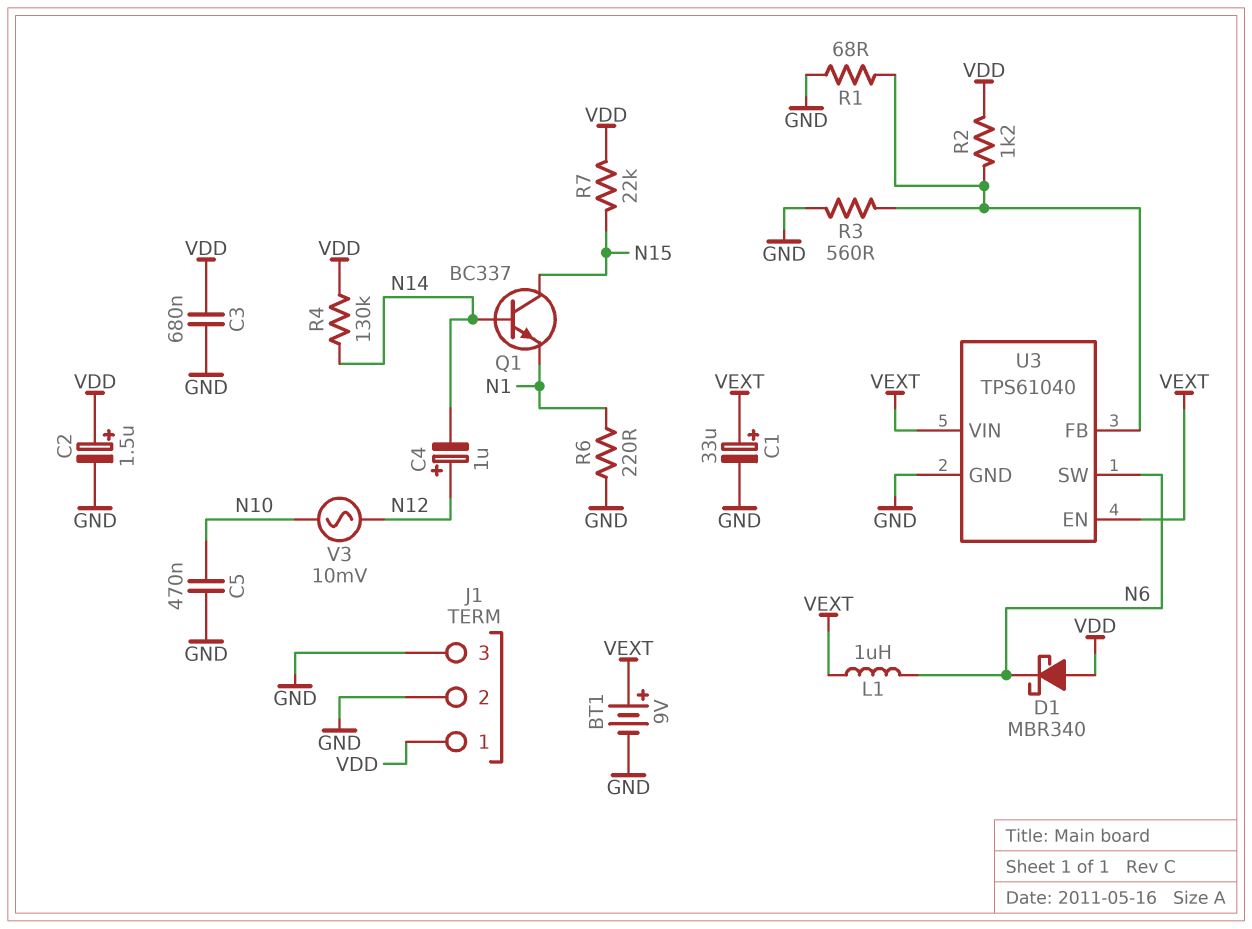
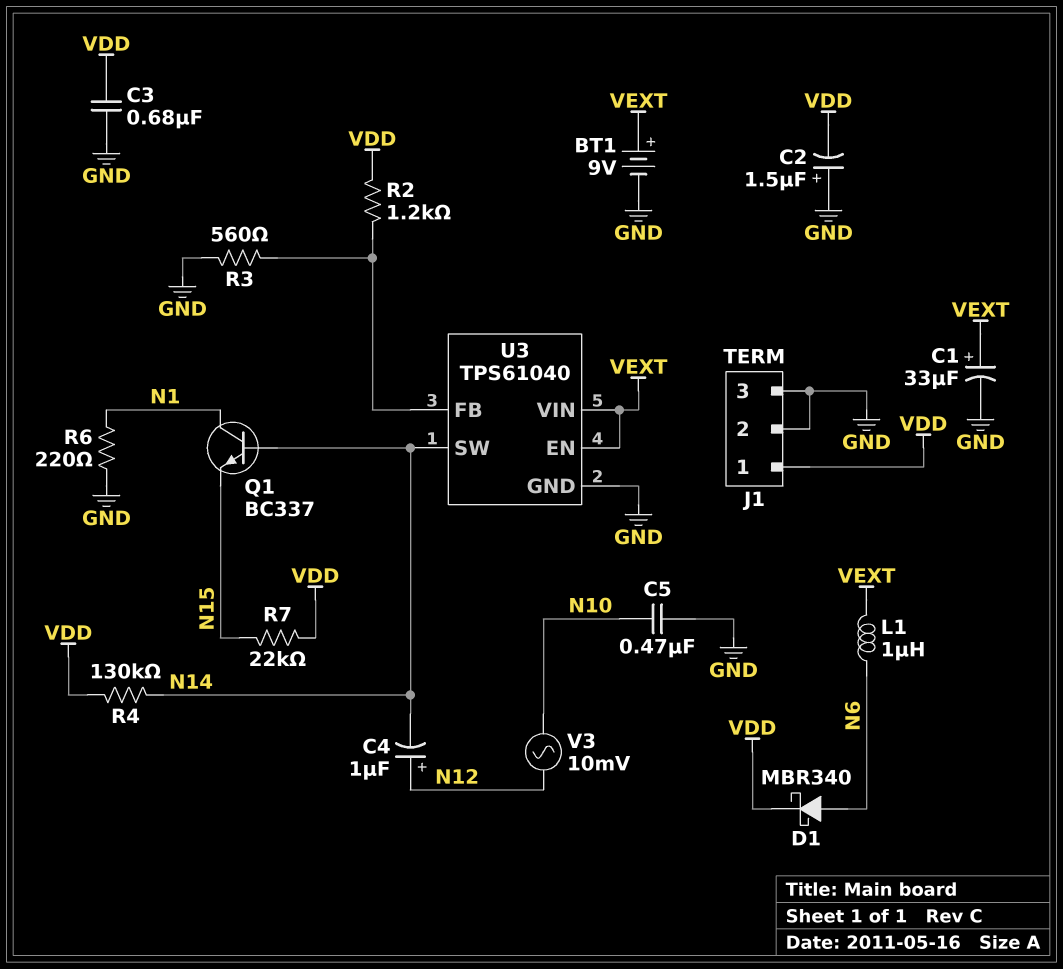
C2: 1.5uF (plus VDD, minus GND) -> 1.5uF (plus GND, minus VDD)
D1: schottky MBR340 (A VDD, K N6) -> schottky MBR340 (A N6, K VDD)
Q1: NPN BC337 (B N14, C N15, E N1) -> NPN BC337 (B N14, C N1, E N15)
R1: 68 (GND, U3/FB) -> none
U3 pin SW: N6 -> N14

